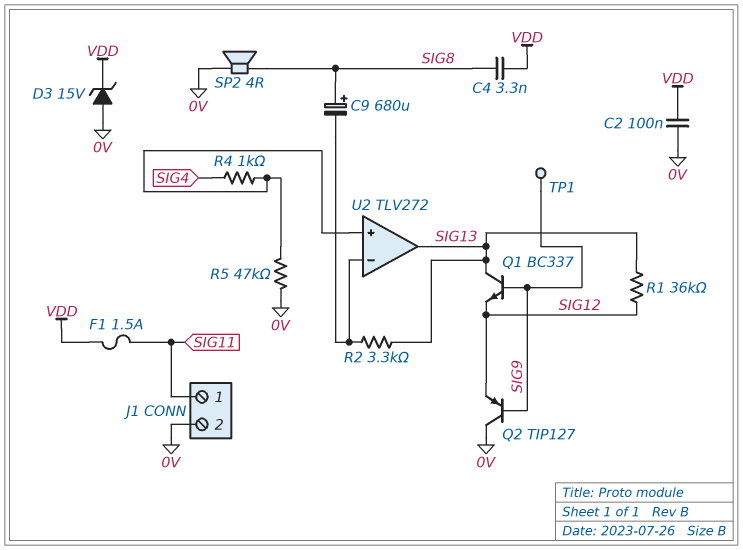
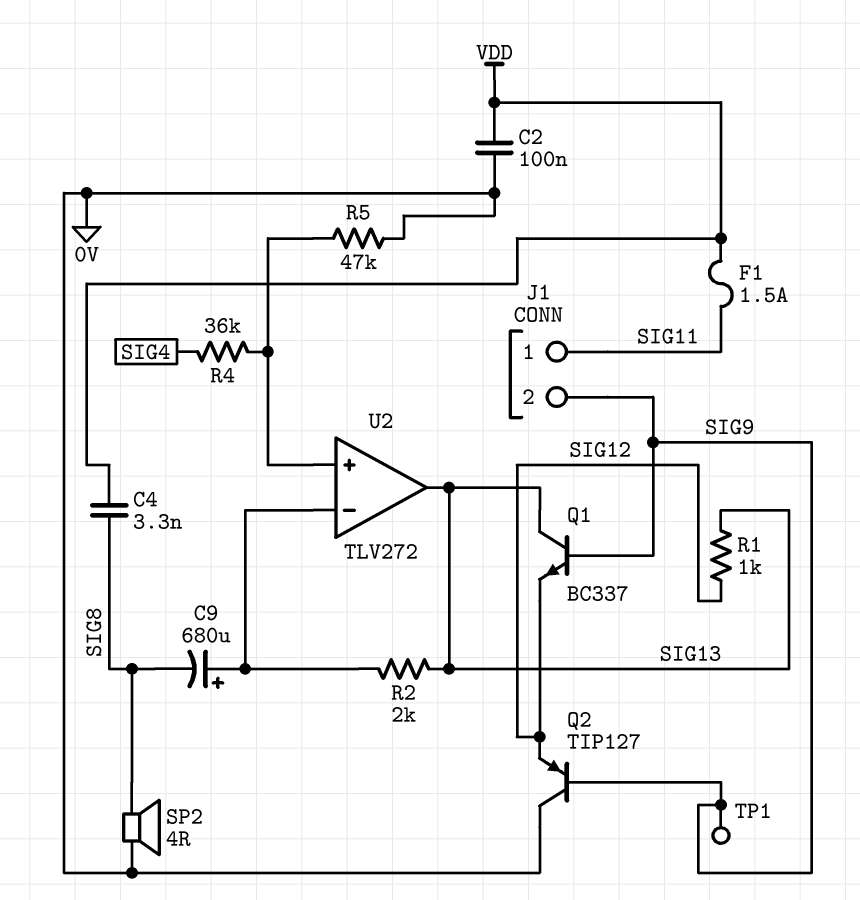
C9: 680uF (plus SIG8, minus U2/in-) -> 680uF (plus U2/in-, minus SIG8)
D3: zener 15V (A 0V, K VDD) -> none
J1 pin 2: 0V -> SIG9
R1: 36k (SIG12, SIG13) -> 1k (SIG12, SIG13)
R2: 3.3k (SIG13, U2/in-) -> 2k (SIG13, U2/in-)
R4: 1k (SIG4, U2/in+) -> 36k (SIG4, U2/in+)

